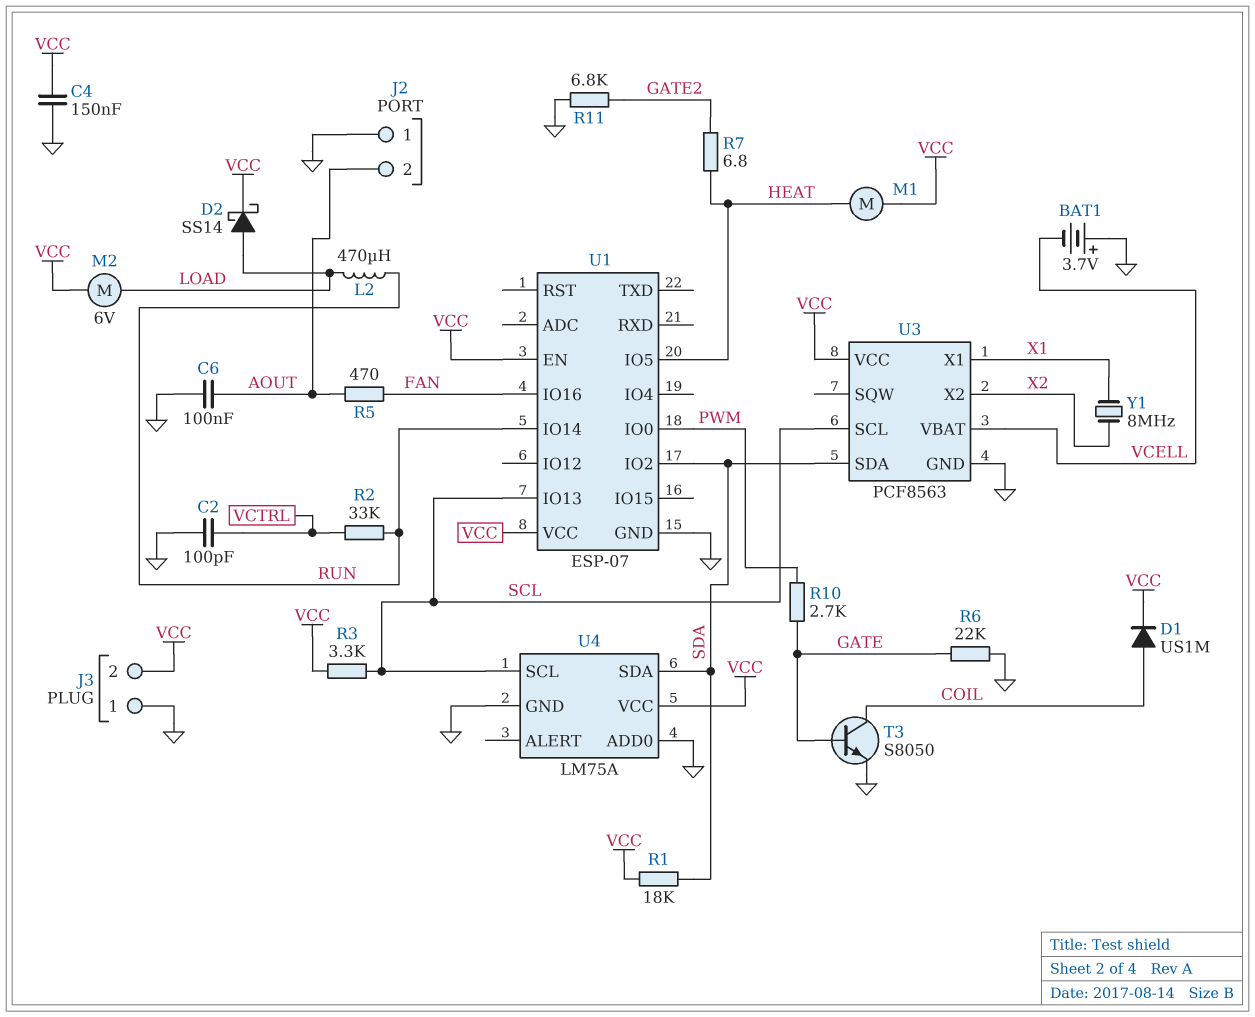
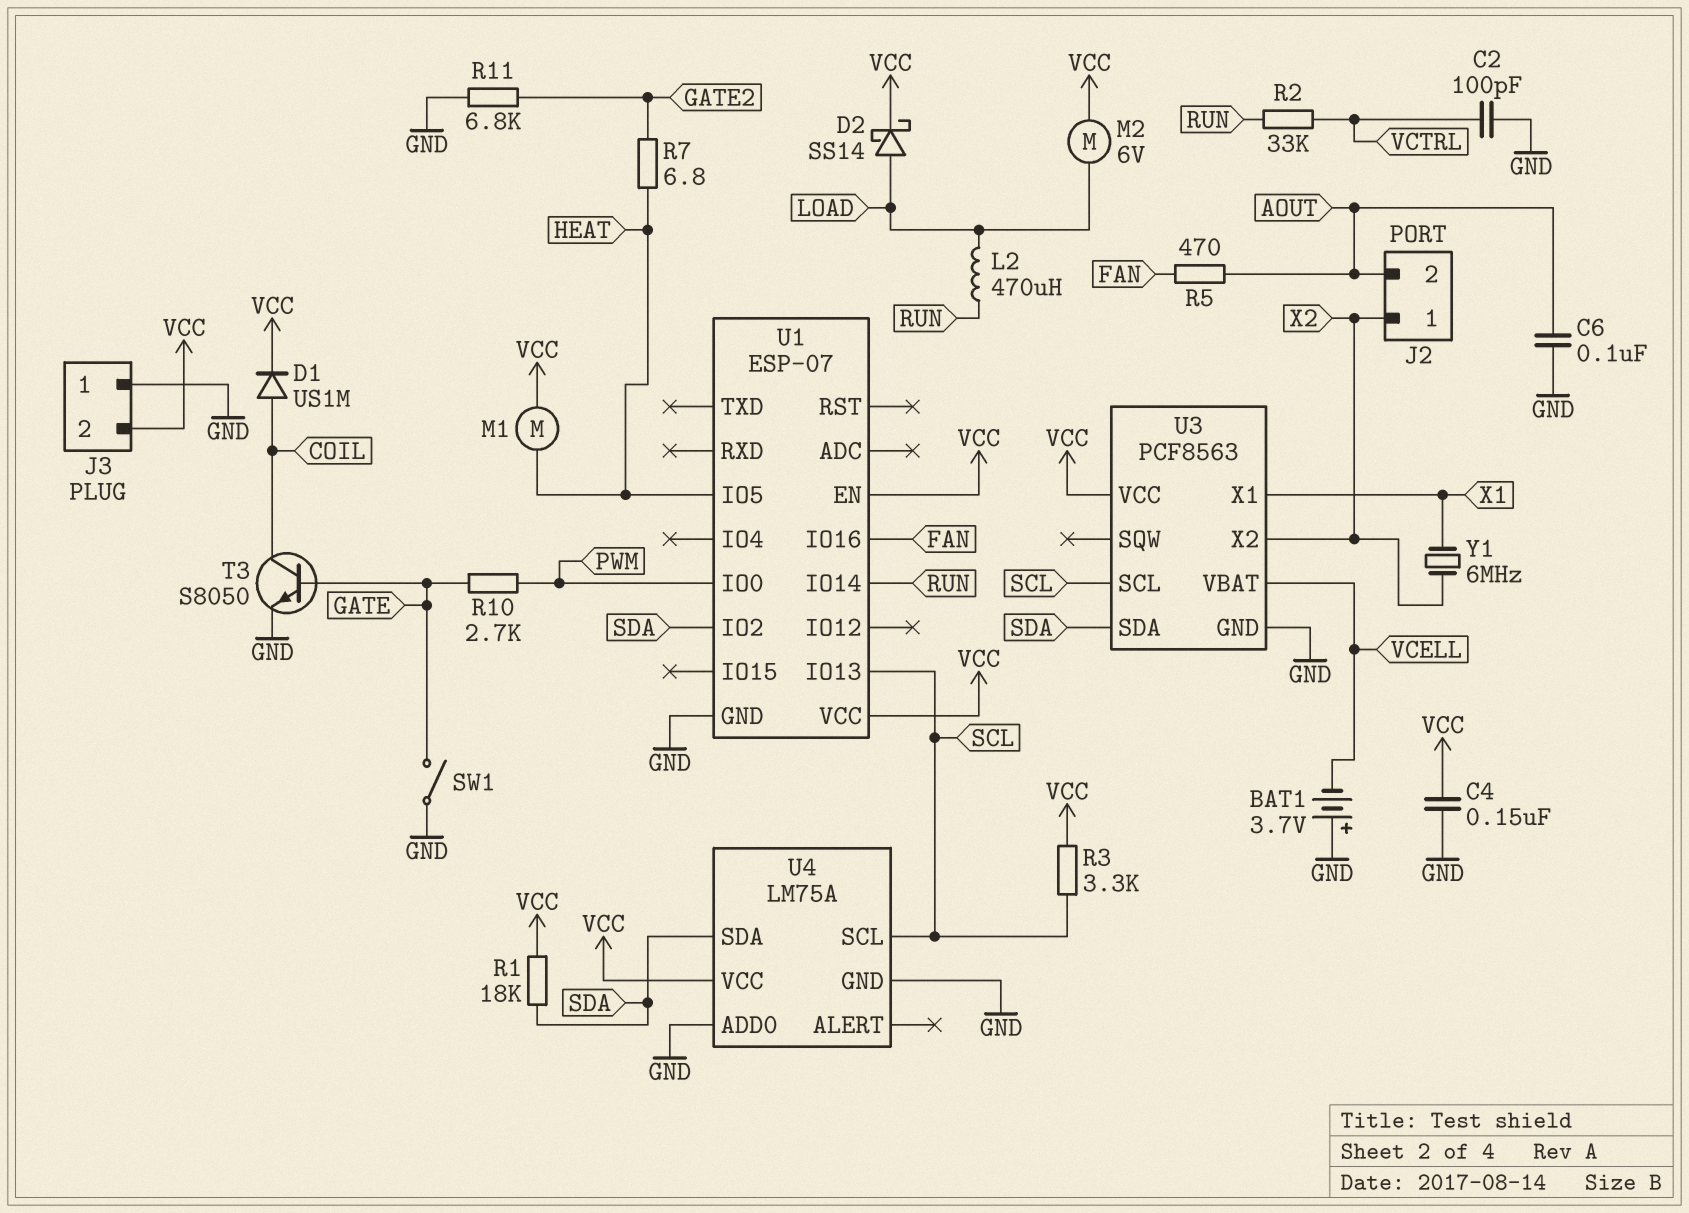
J2 pin 1: GND -> X2
R6: 22k (GATE, GND) -> none
SW1: none -> switch (GATE, GND)
Y1: 8MHz (X1, X2) -> 6MHz (X1, X2)

